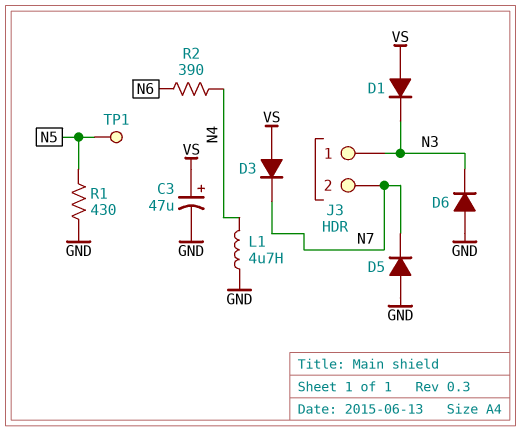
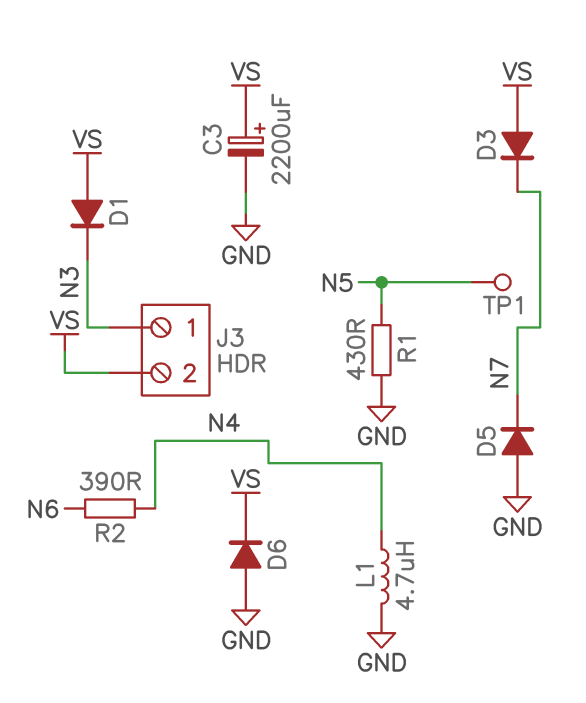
C3: 47uF (plus VS, minus GND) -> 2200uF (plus VS, minus GND)
D6: diode (A GND, K N3) -> diode (A GND, K VS)
J3 pin 2: N7 -> VS

